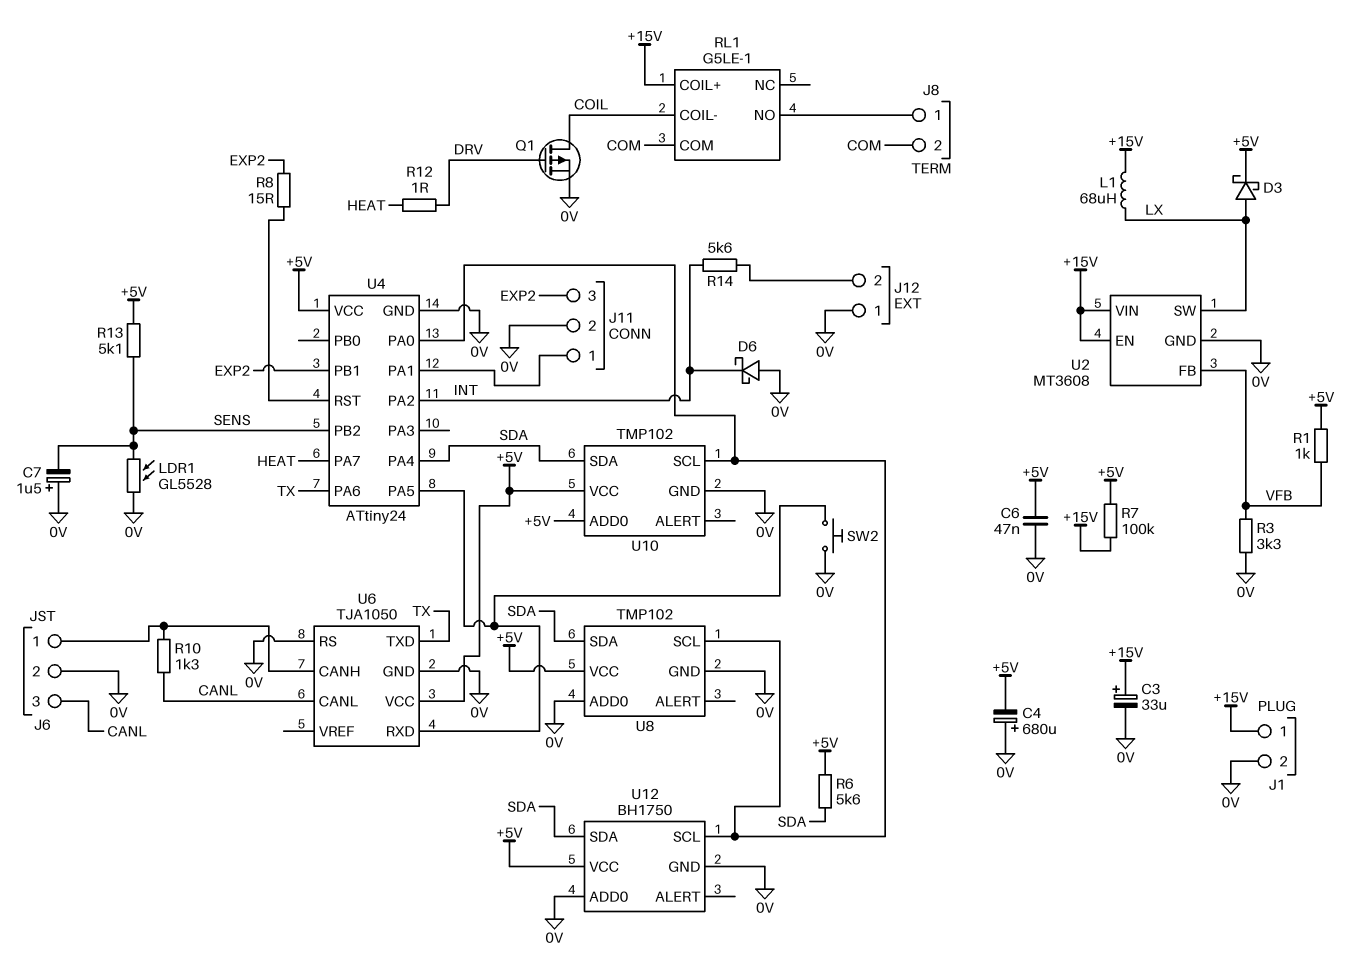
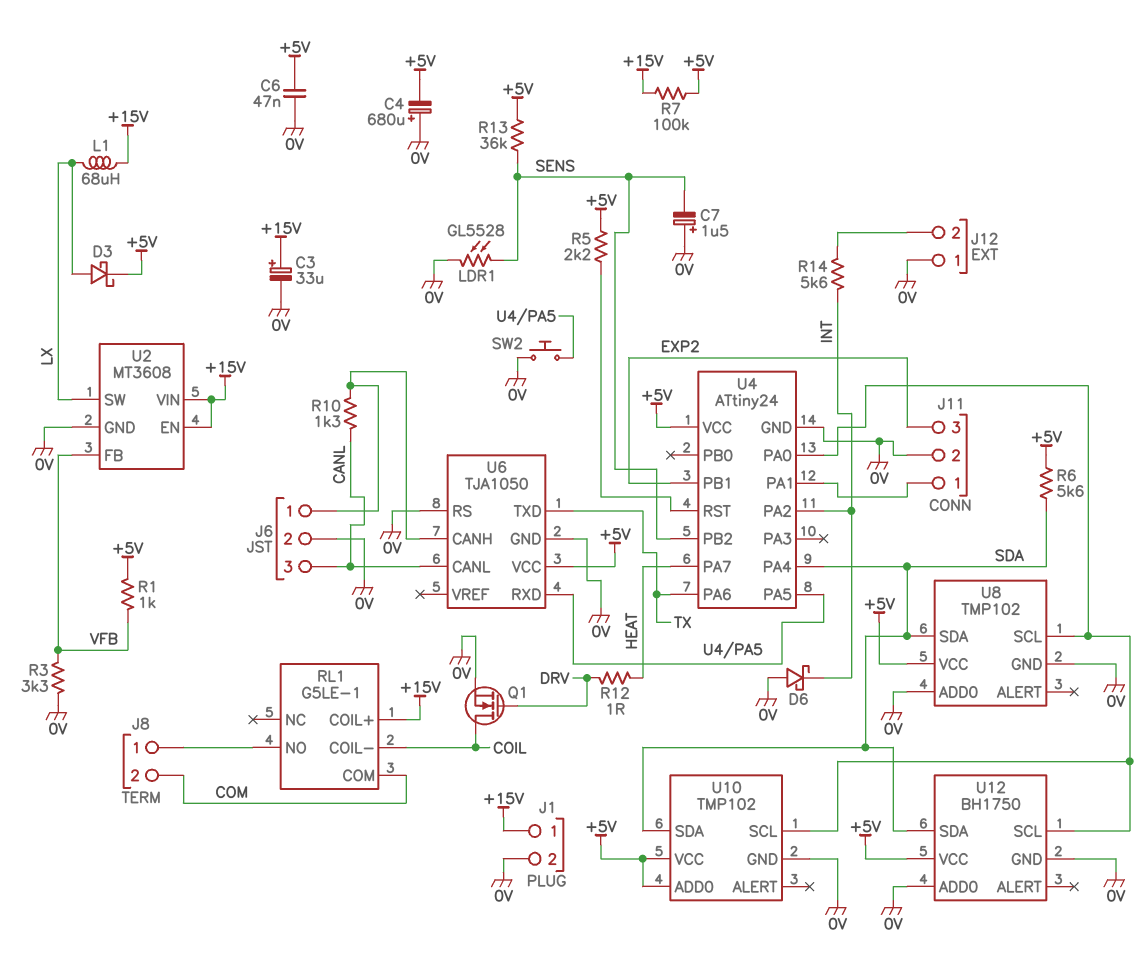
Q1: PMOS (G DRV, D COIL, S 0V) -> NMOS (G DRV, D COIL, S 0V)
R5: none -> 2.2k (+5V, U4/RST)
R8: 15 (EXP2, U4/RST) -> none
R13: 5.1k (+5V, SENS) -> 36k (+5V, SENS)

